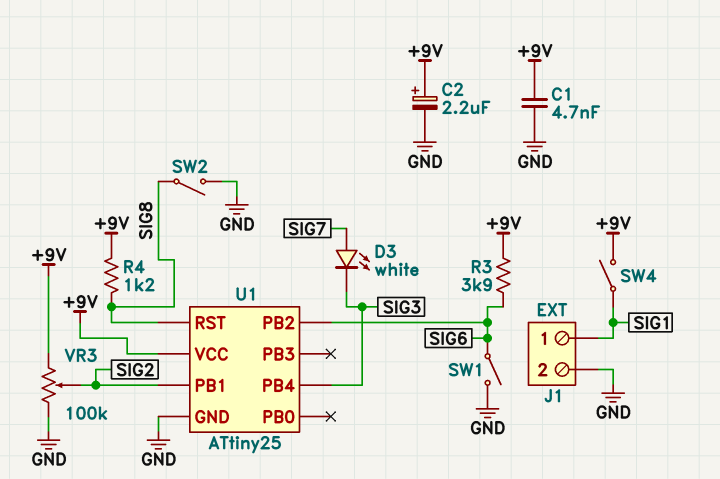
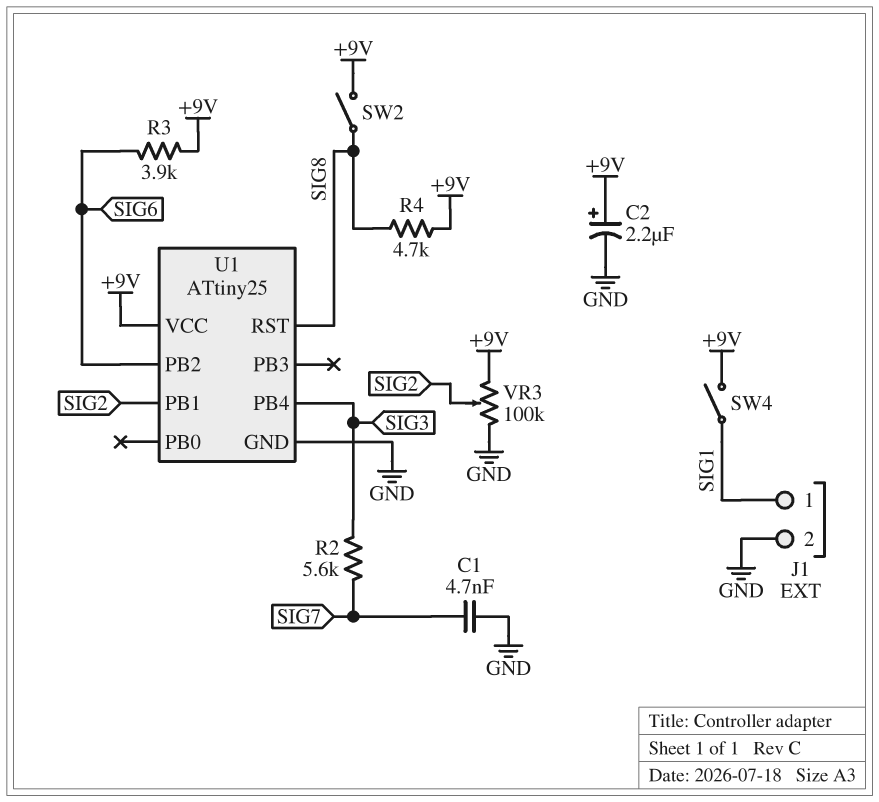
C1: 4.7nF (+9V, GND) -> 4.7nF (GND, SIG7)
D3: LED white (A SIG7, K SIG3) -> none
R2: none -> 5.6k (SIG3, SIG7)
R4: 1.2k (+9V, SIG8) -> 4.7k (+9V, SIG8)
SW1: switch (GND, SIG6) -> none
SW2: switch (GND, SIG8) -> switch (+9V, SIG8)

